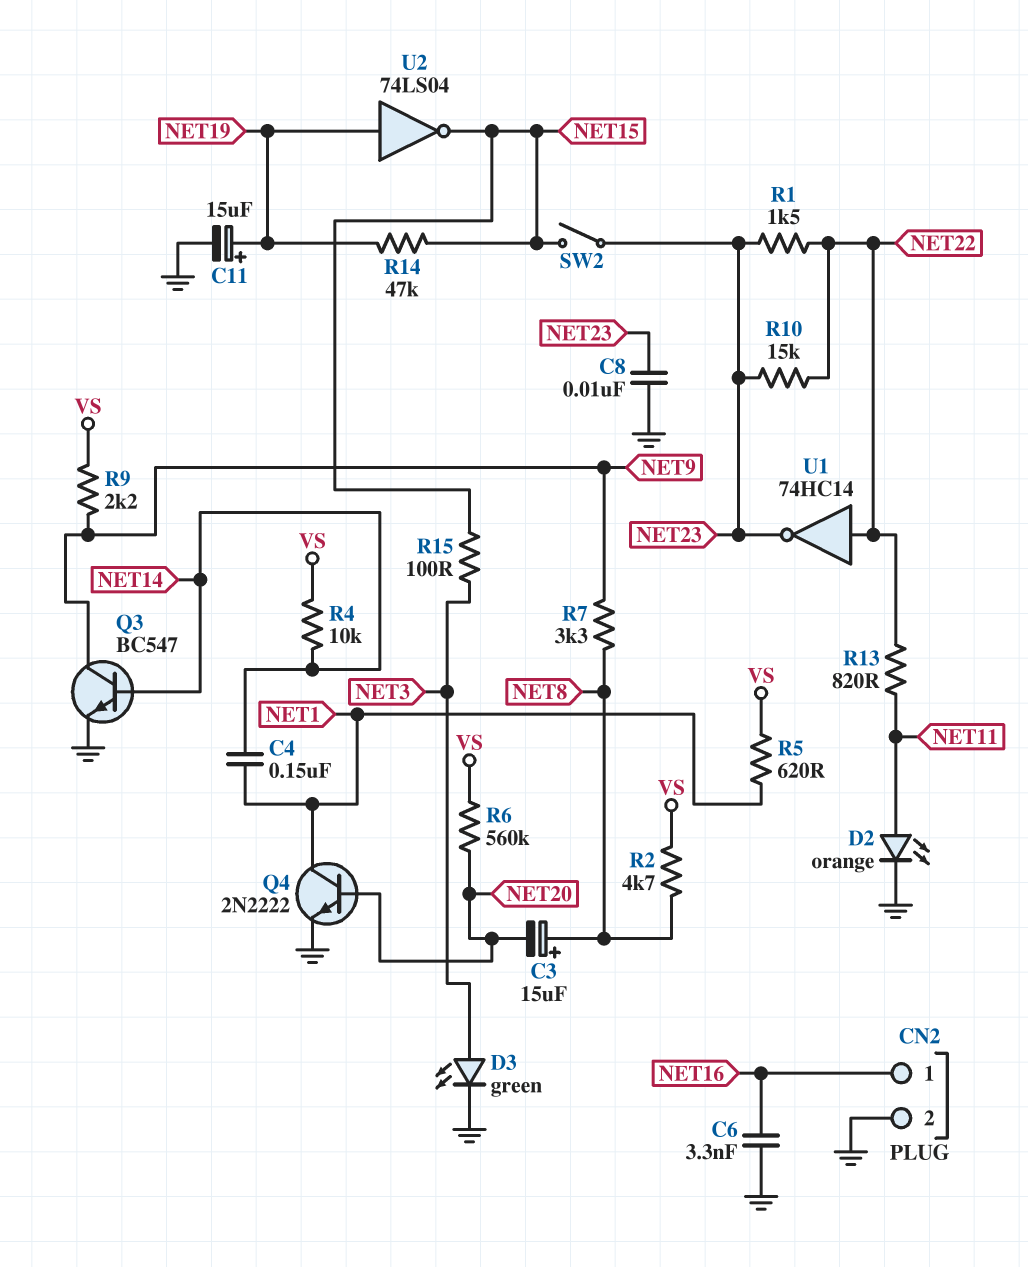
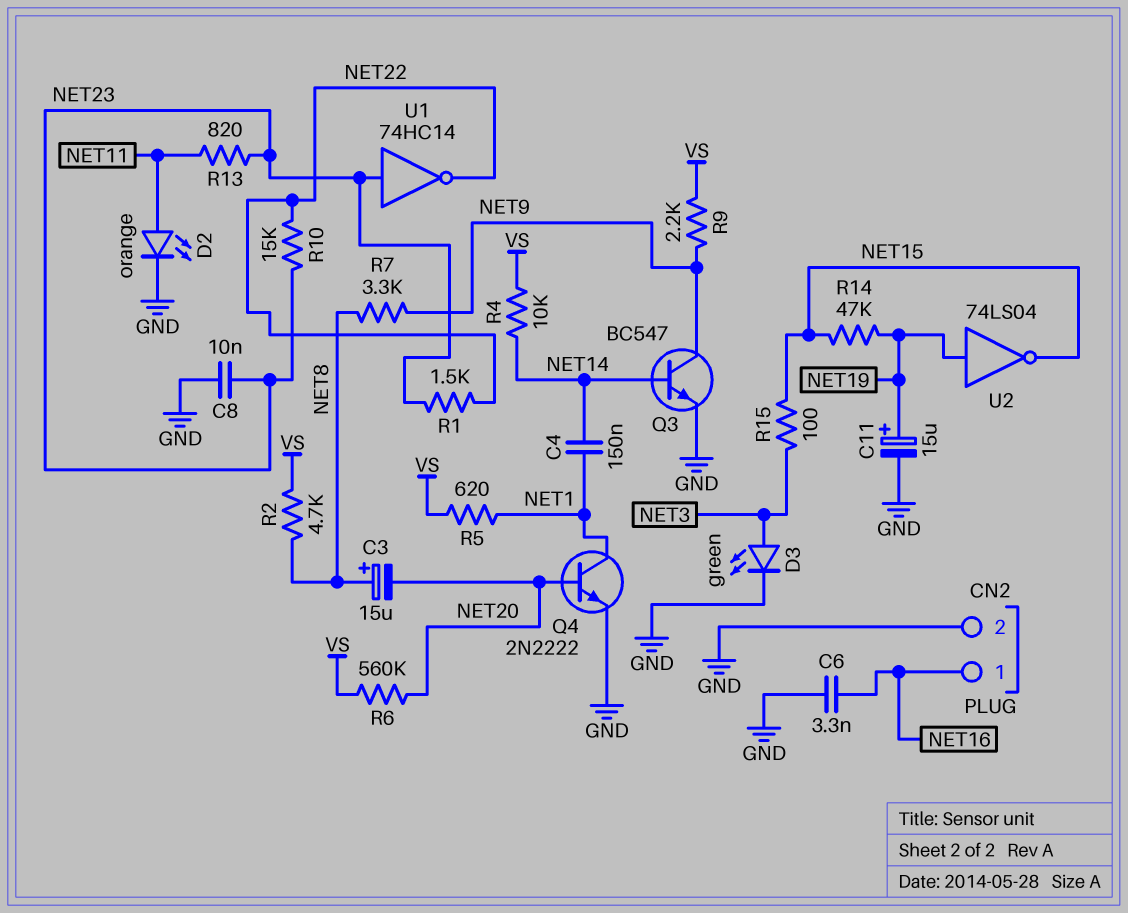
R13: 820 (NET11, NET22) -> 820 (NET11, NET23)
SW2: switch (NET15, NET23) -> none
U1: NOT 74HC14 (in NET22, out NET23) -> NOT 74HC14 (in NET23, out NET22)

